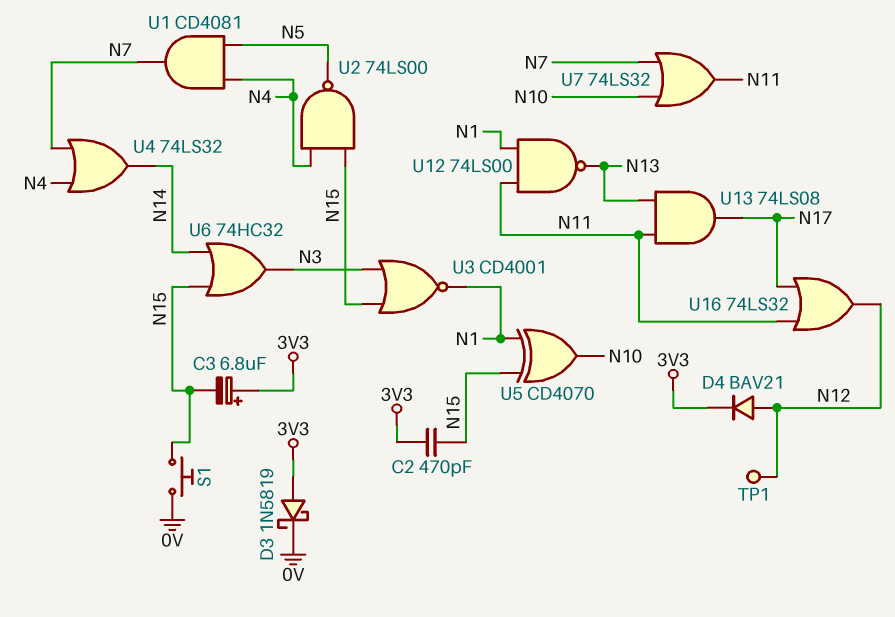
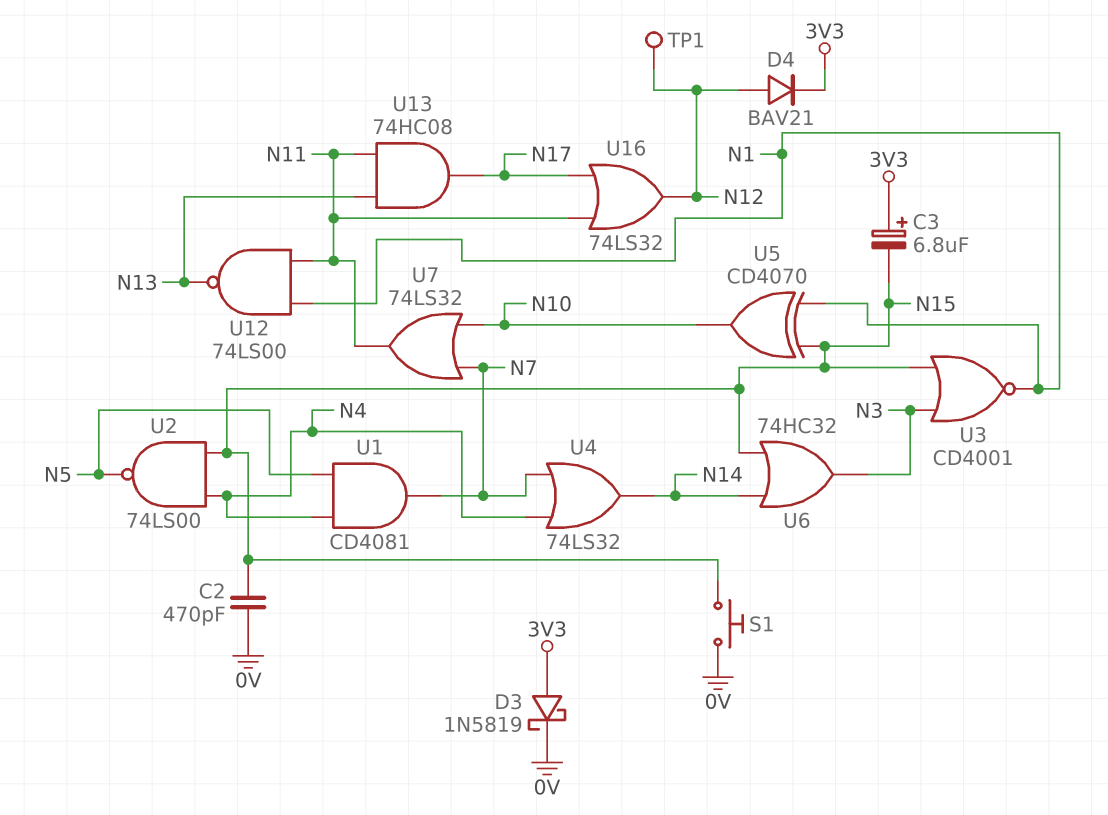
C2: 470pF (3V3, N15) -> 470pF (0V, N15)
U13: AND 74LS08 (in N11, in N13, out N17) -> AND 74HC08 (in N11, in N13, out N17)

